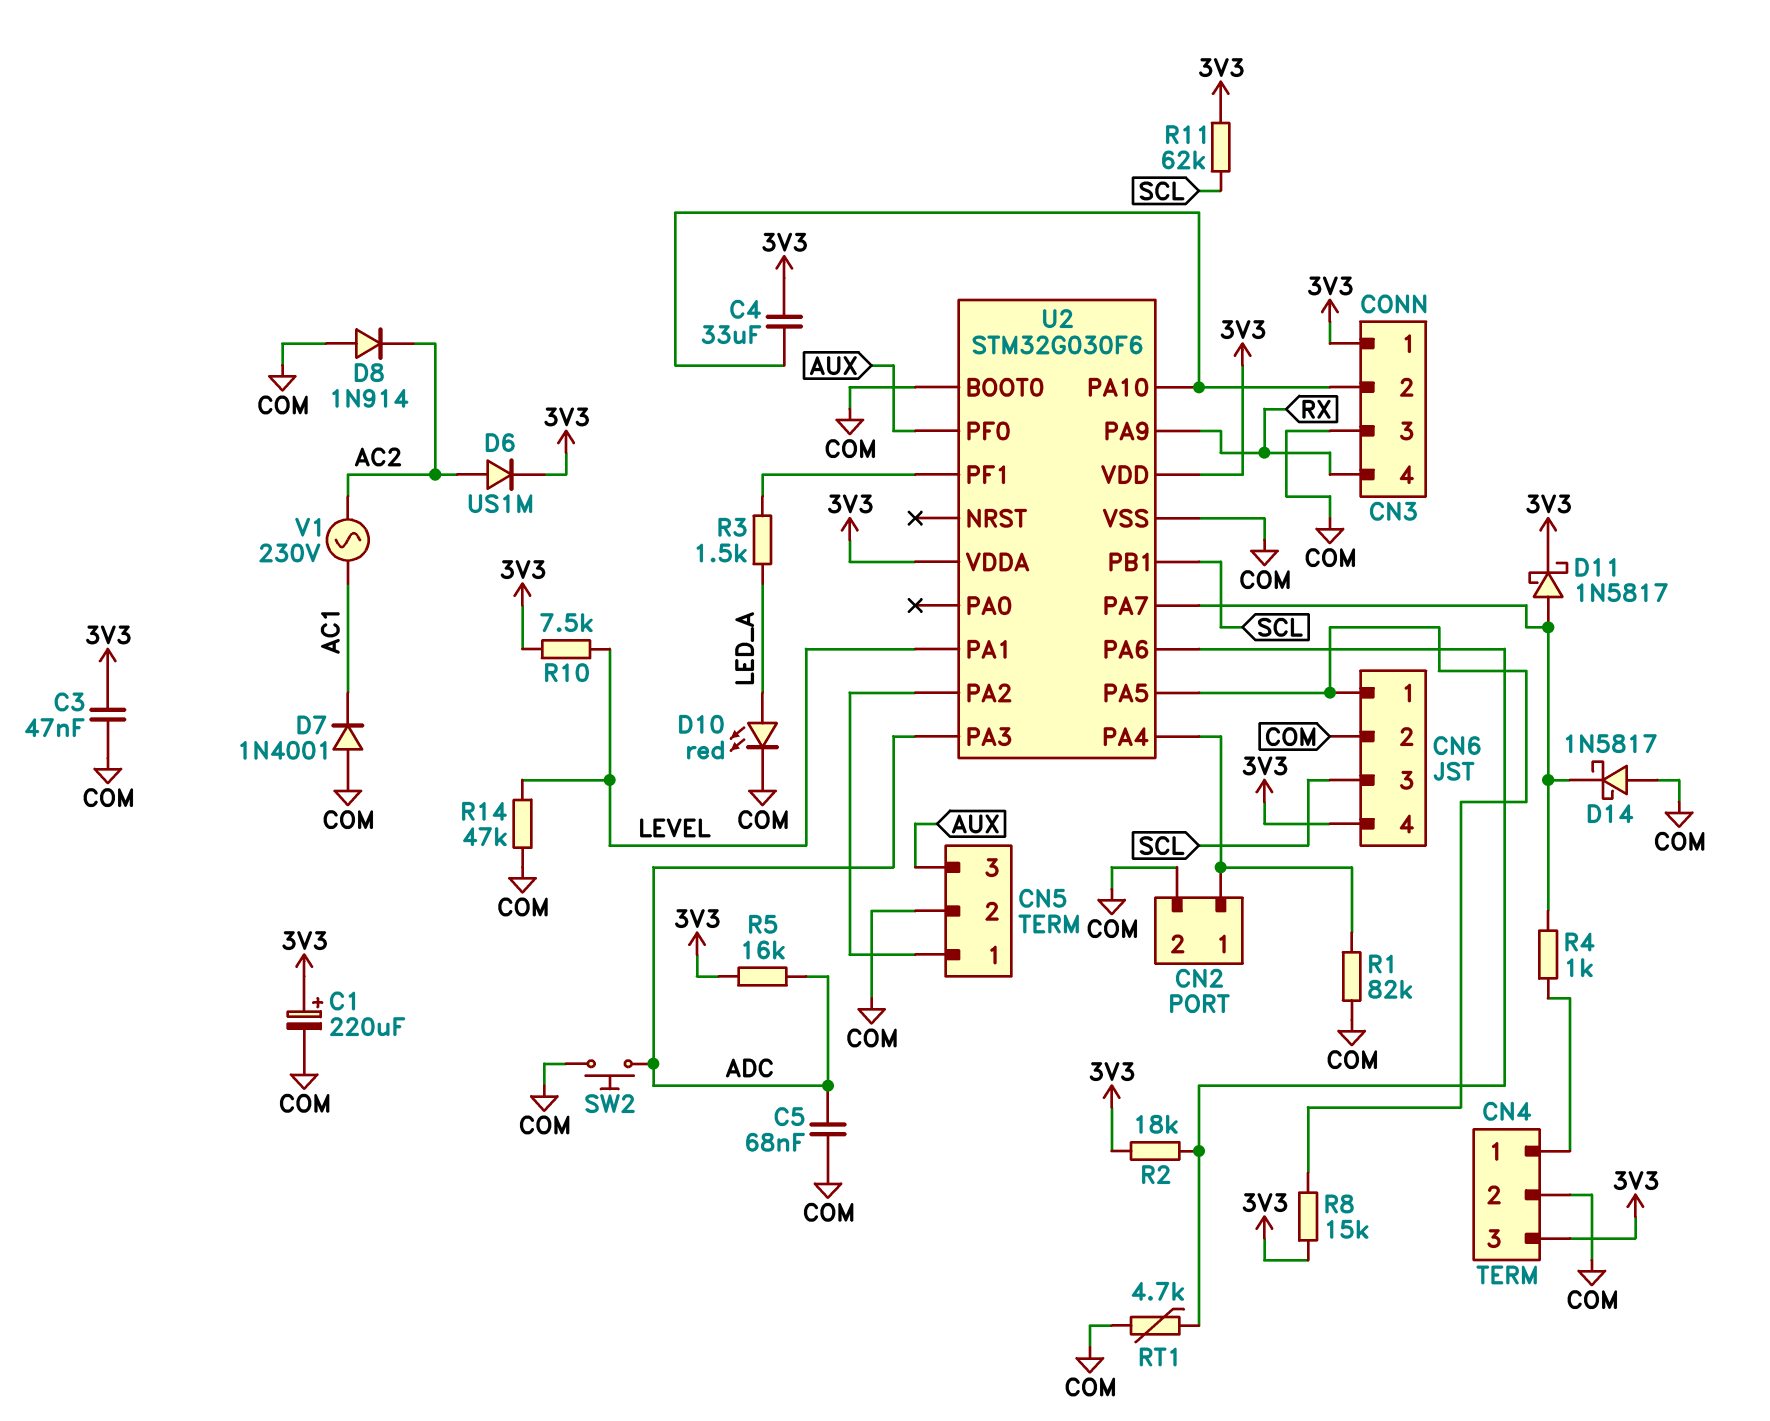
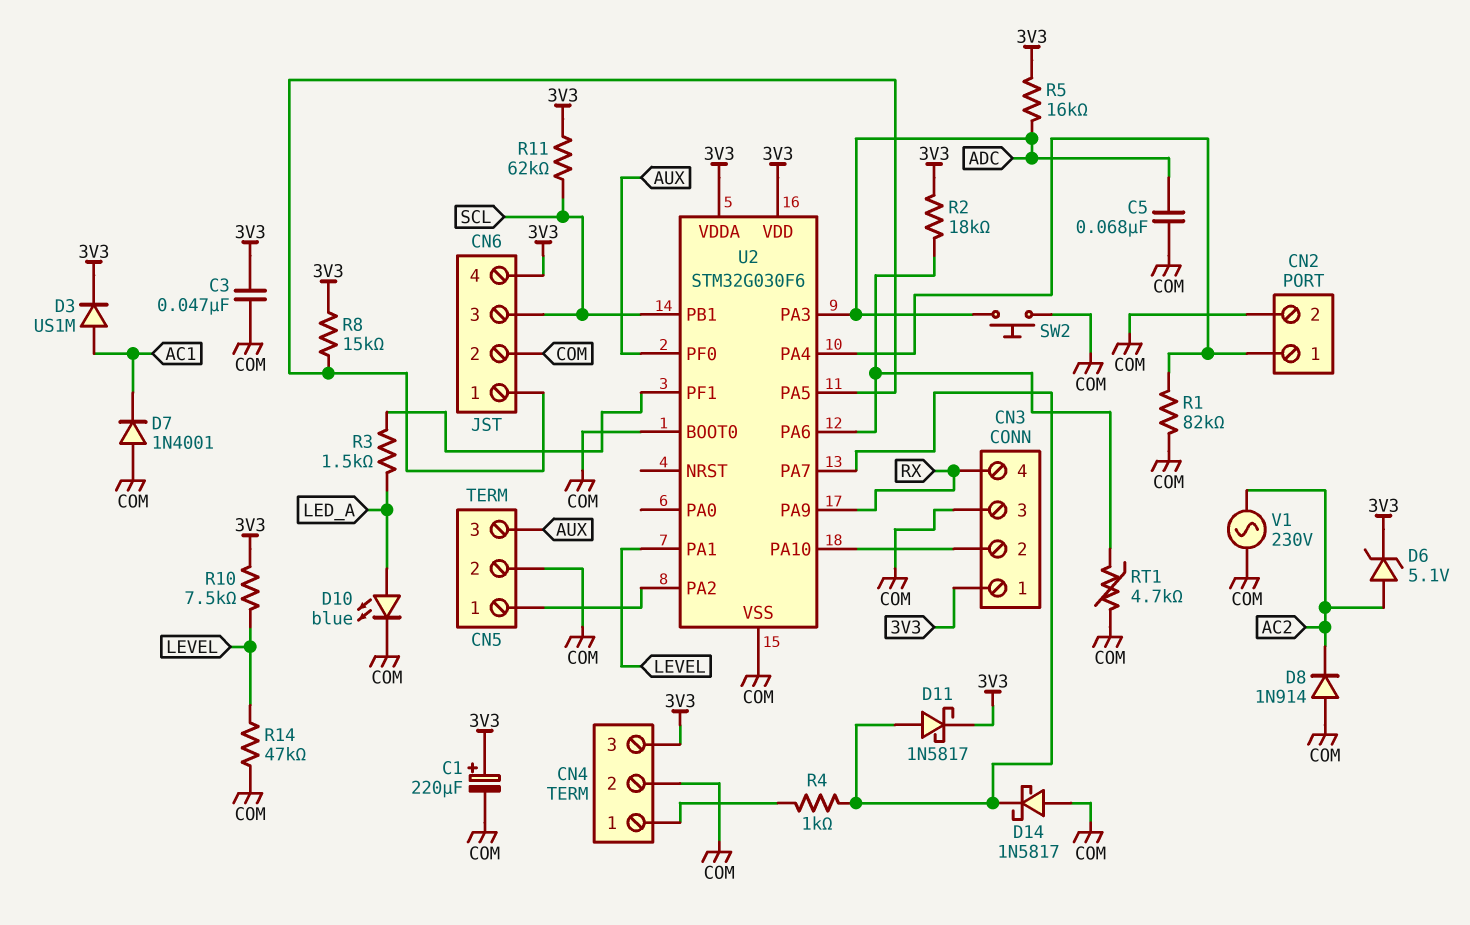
C4: 33uF (3V3, CN3/2) -> none
D3: none -> diode US1M (A AC1, K 3V3)
D6: diode US1M (A AC2, K 3V3) -> zener 5.1V (A AC2, K 3V3)
D10: LED red (A LED_A, K COM) -> LED blue (A LED_A, K COM)
V1: AC 230V (AC1, AC2) -> AC 230V (AC2, COM)

